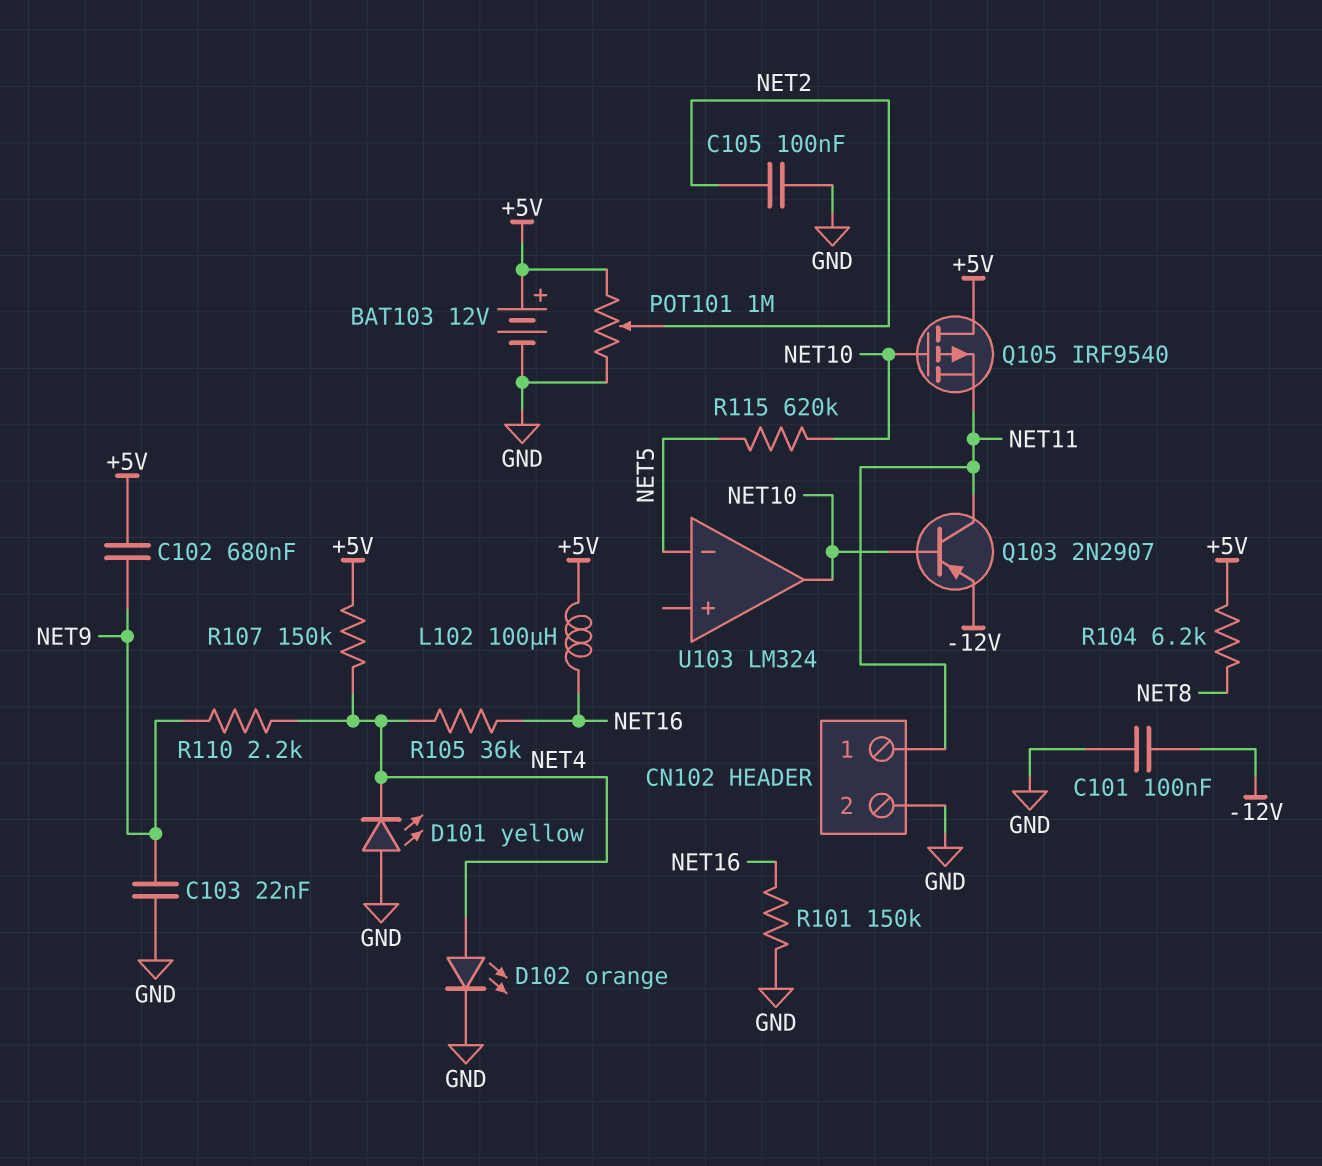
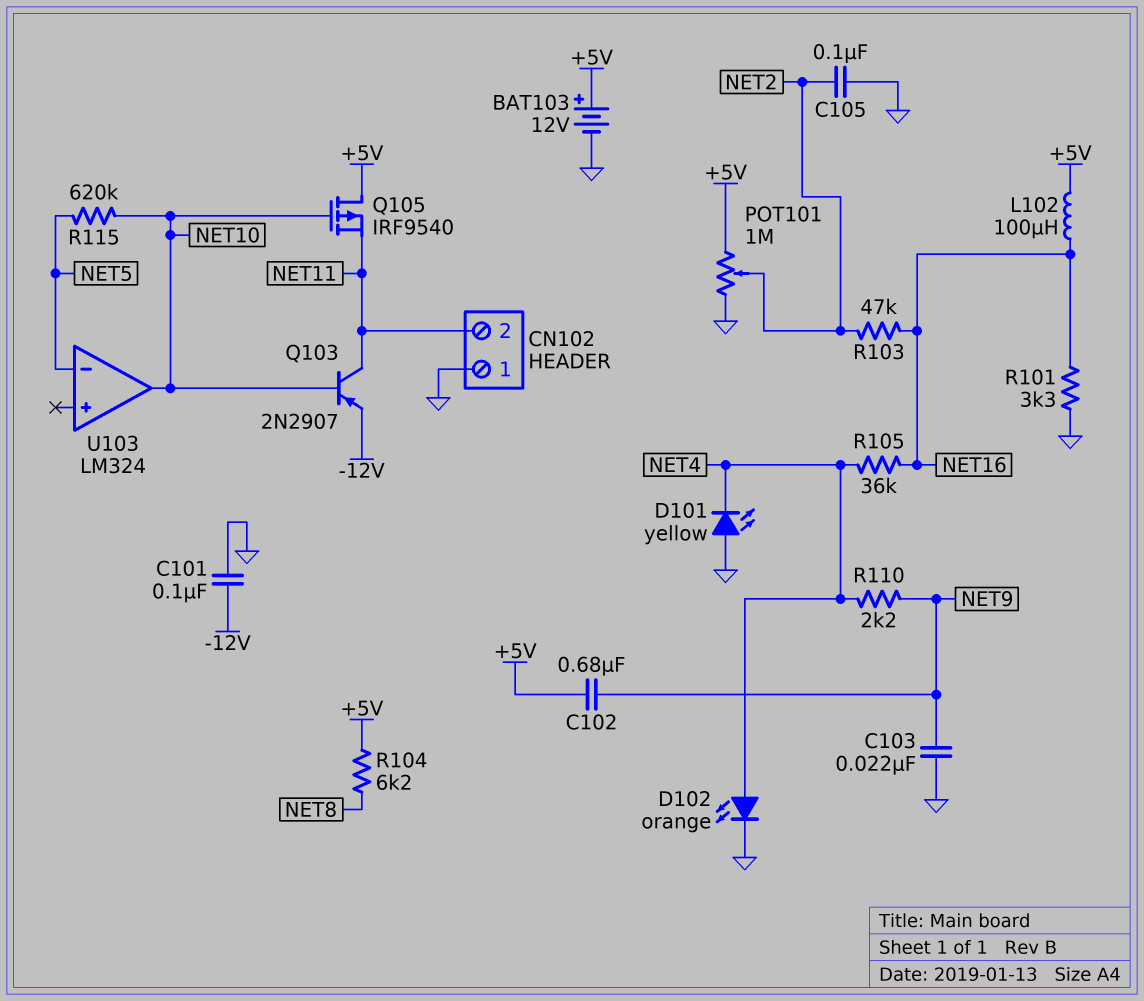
CN102 pin 1: NET11 -> GND
CN102 pin 2: GND -> NET11
R101: 150k (GND, NET16) -> 3.3k (GND, NET16)
R103: none -> 47k (NET2, NET16)
R107: 150k (+5V, NET4) -> none

